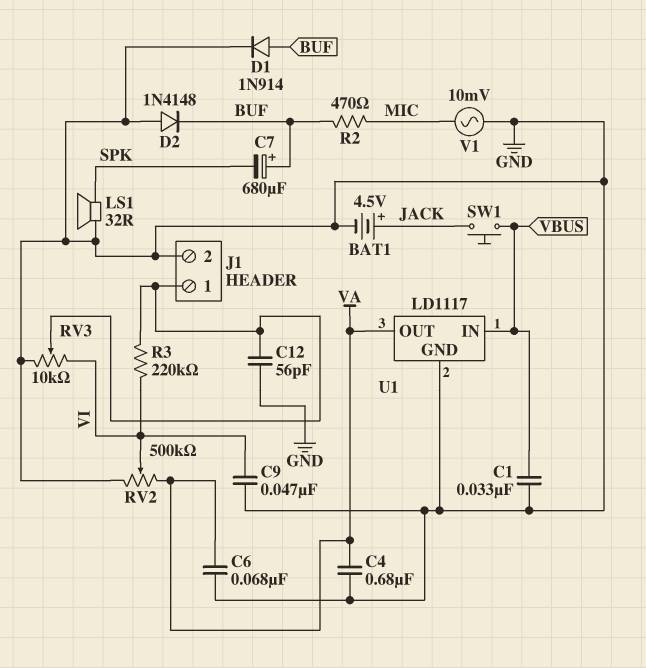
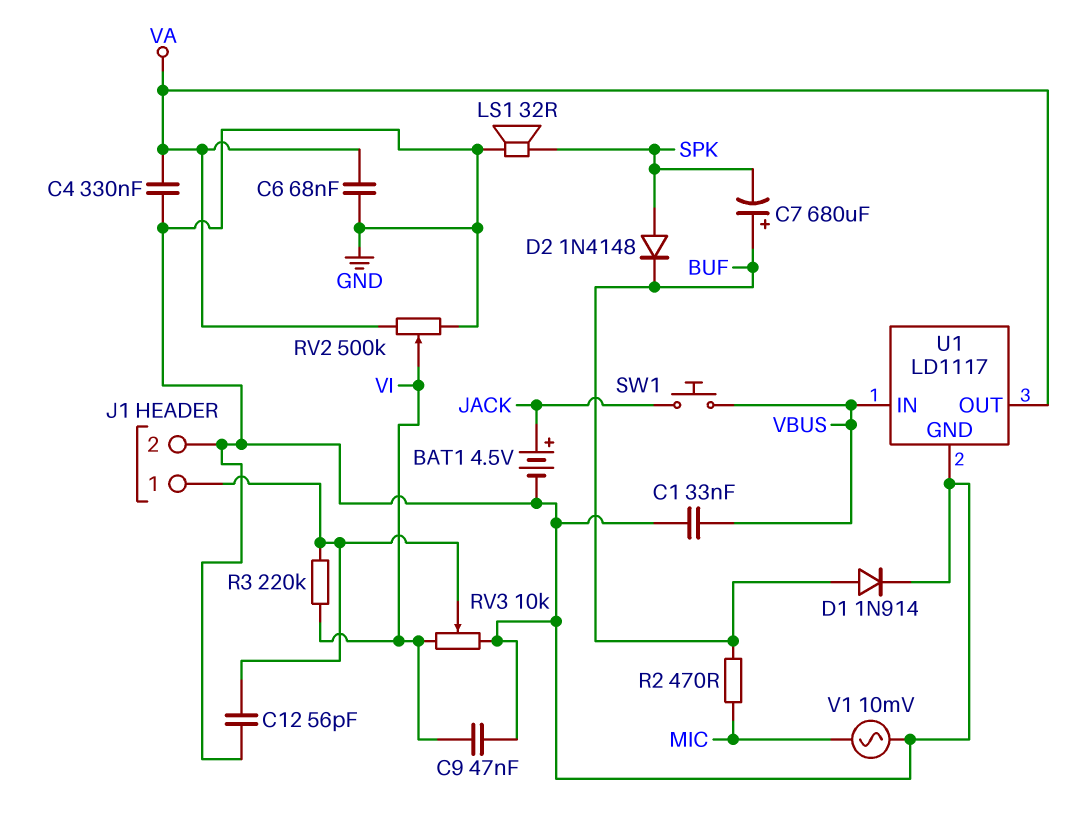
C4: 680nF (GND, VA) -> 330nF (GND, VA)
D2: diode 1N4148 (A GND, K BUF) -> diode 1N4148 (A SPK, K BUF)

